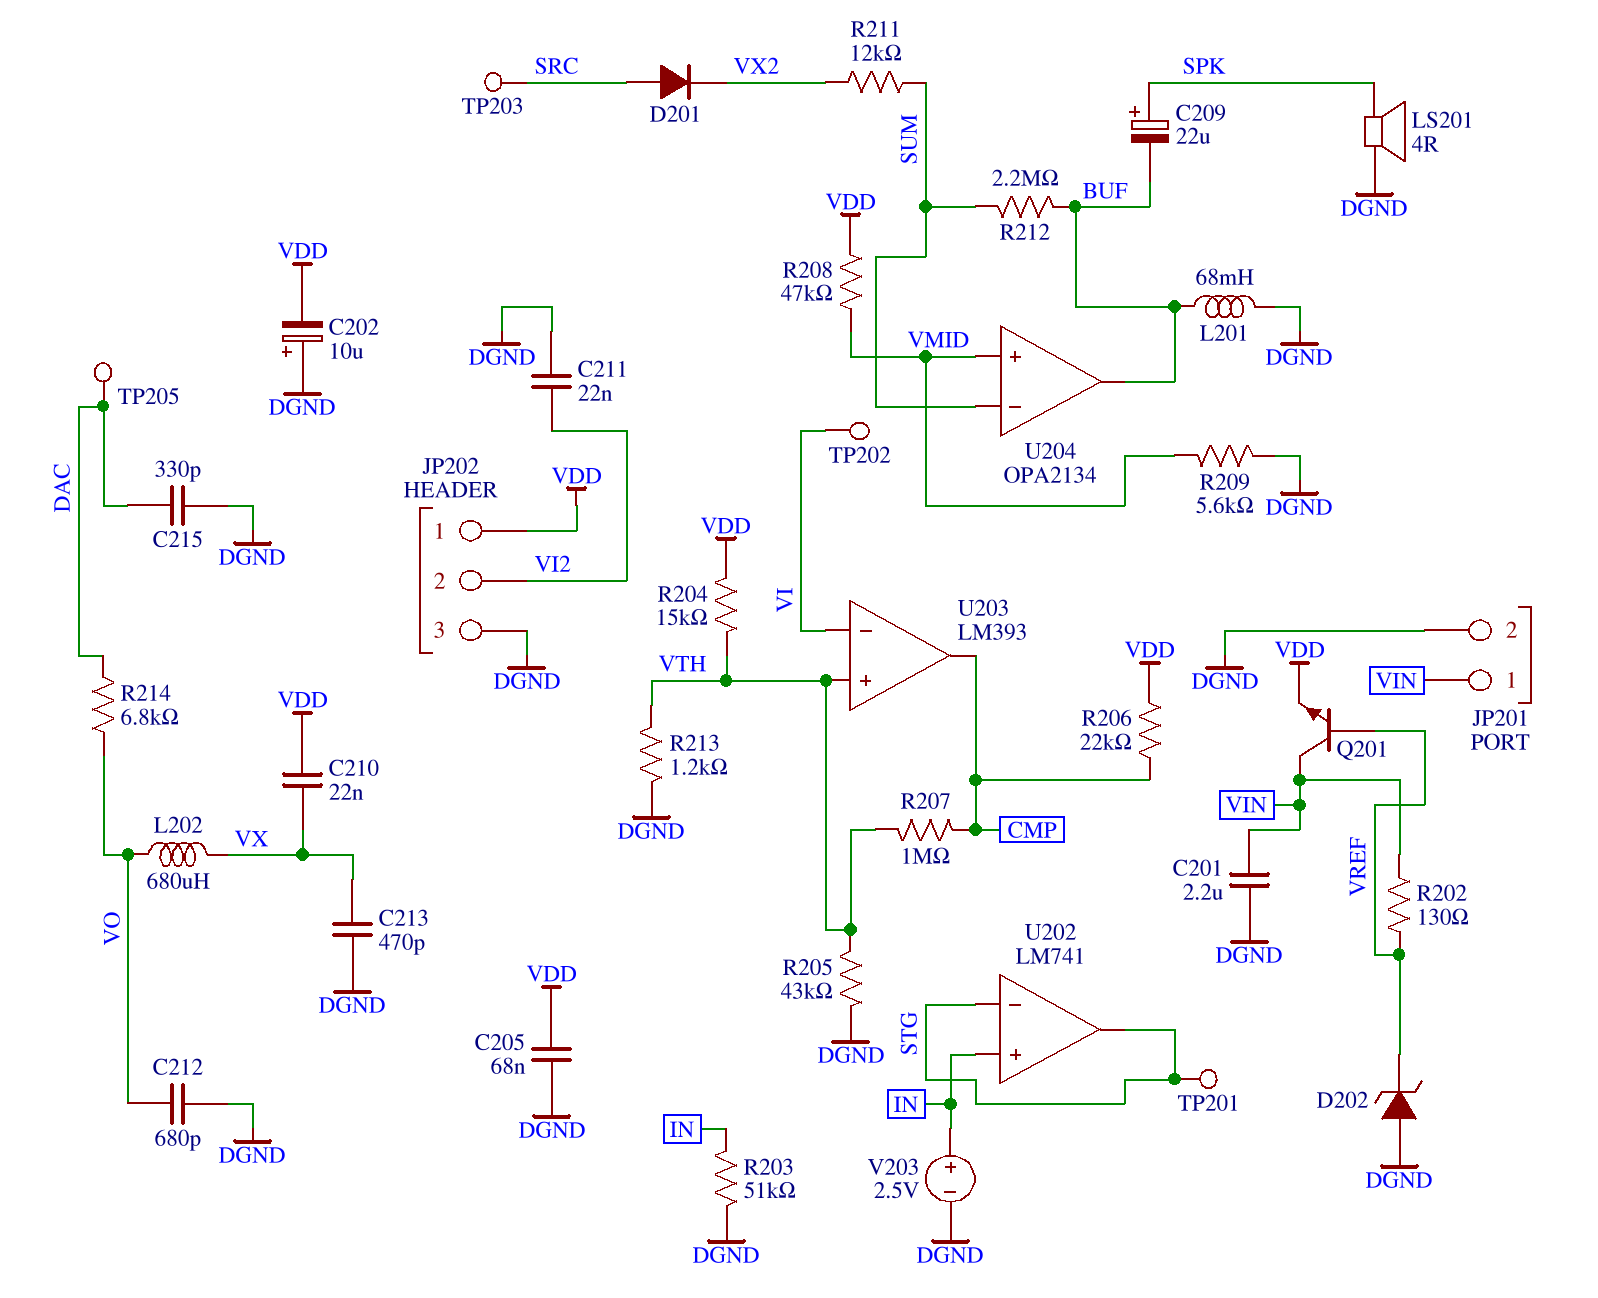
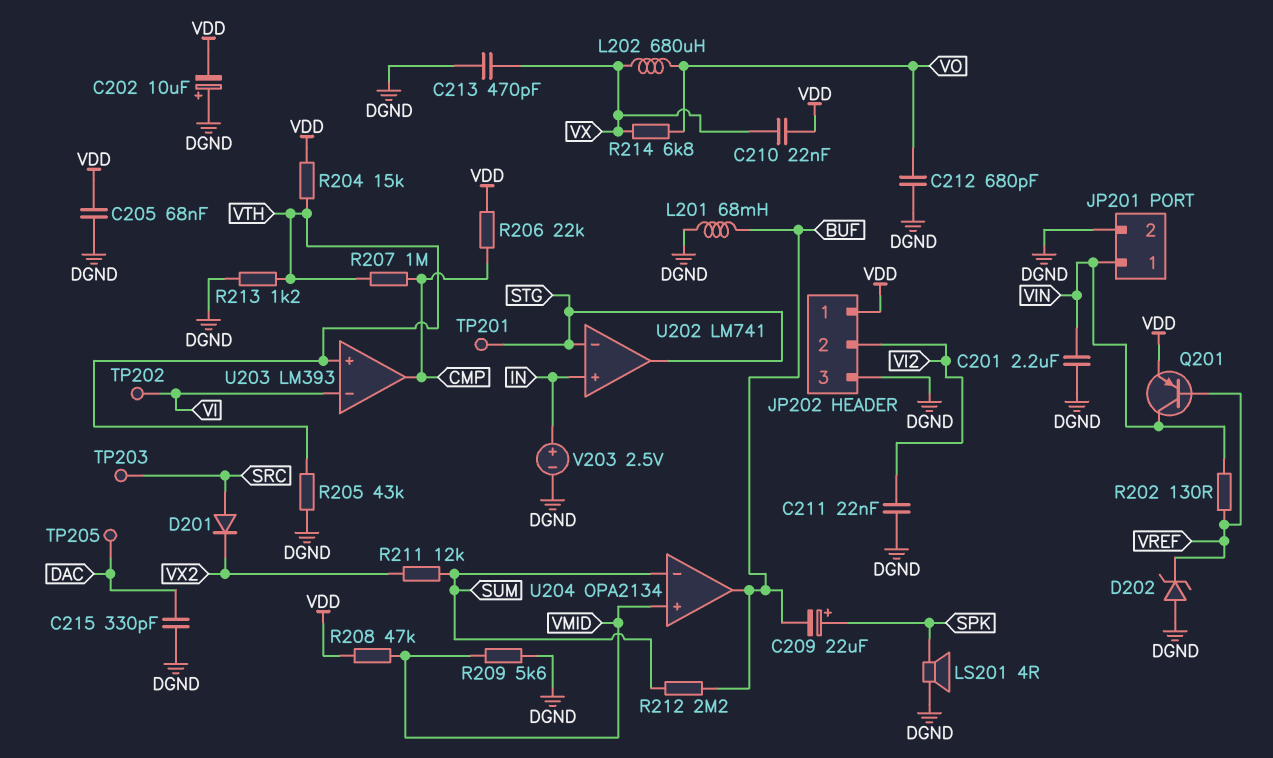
Q201: NPN (B VREF, C VIN, E VDD) -> PNP (B VREF, C VIN, E VDD)
R203: 51k (DGND, IN) -> none
R214: 6.8k (DAC, VO) -> 6.8k (VO, VX)

